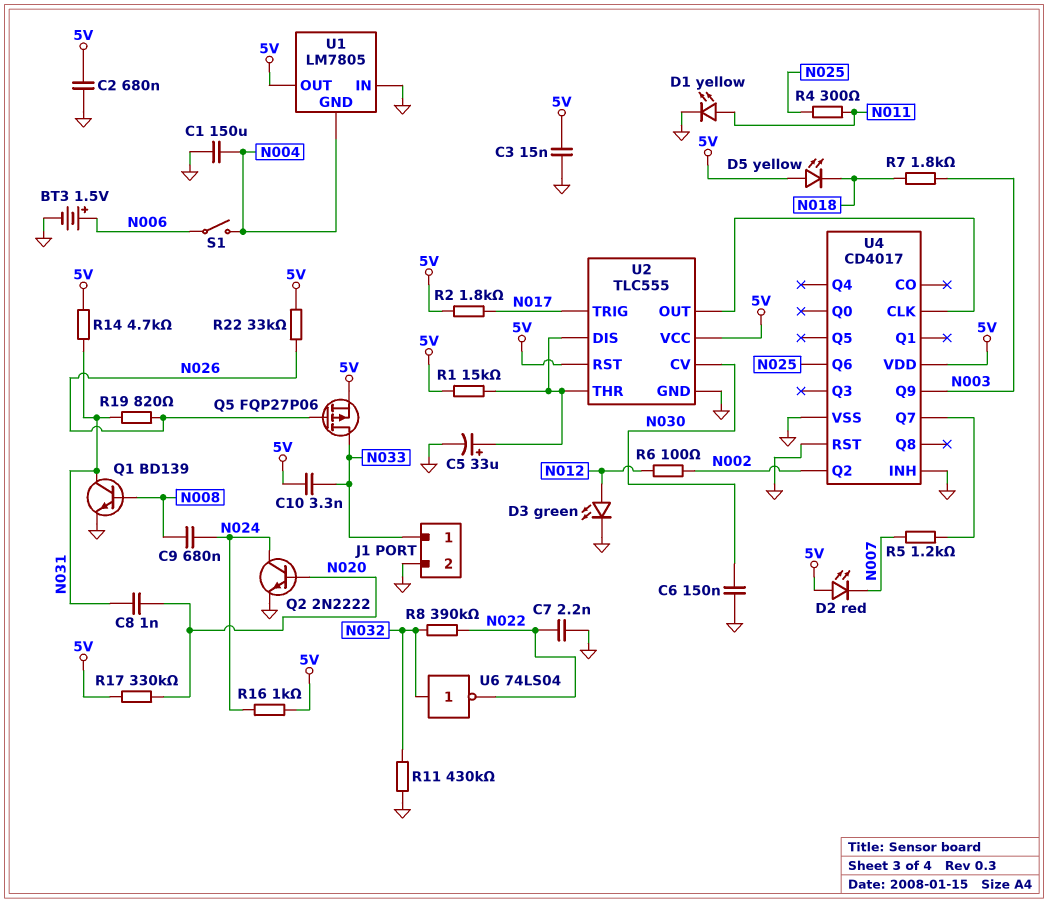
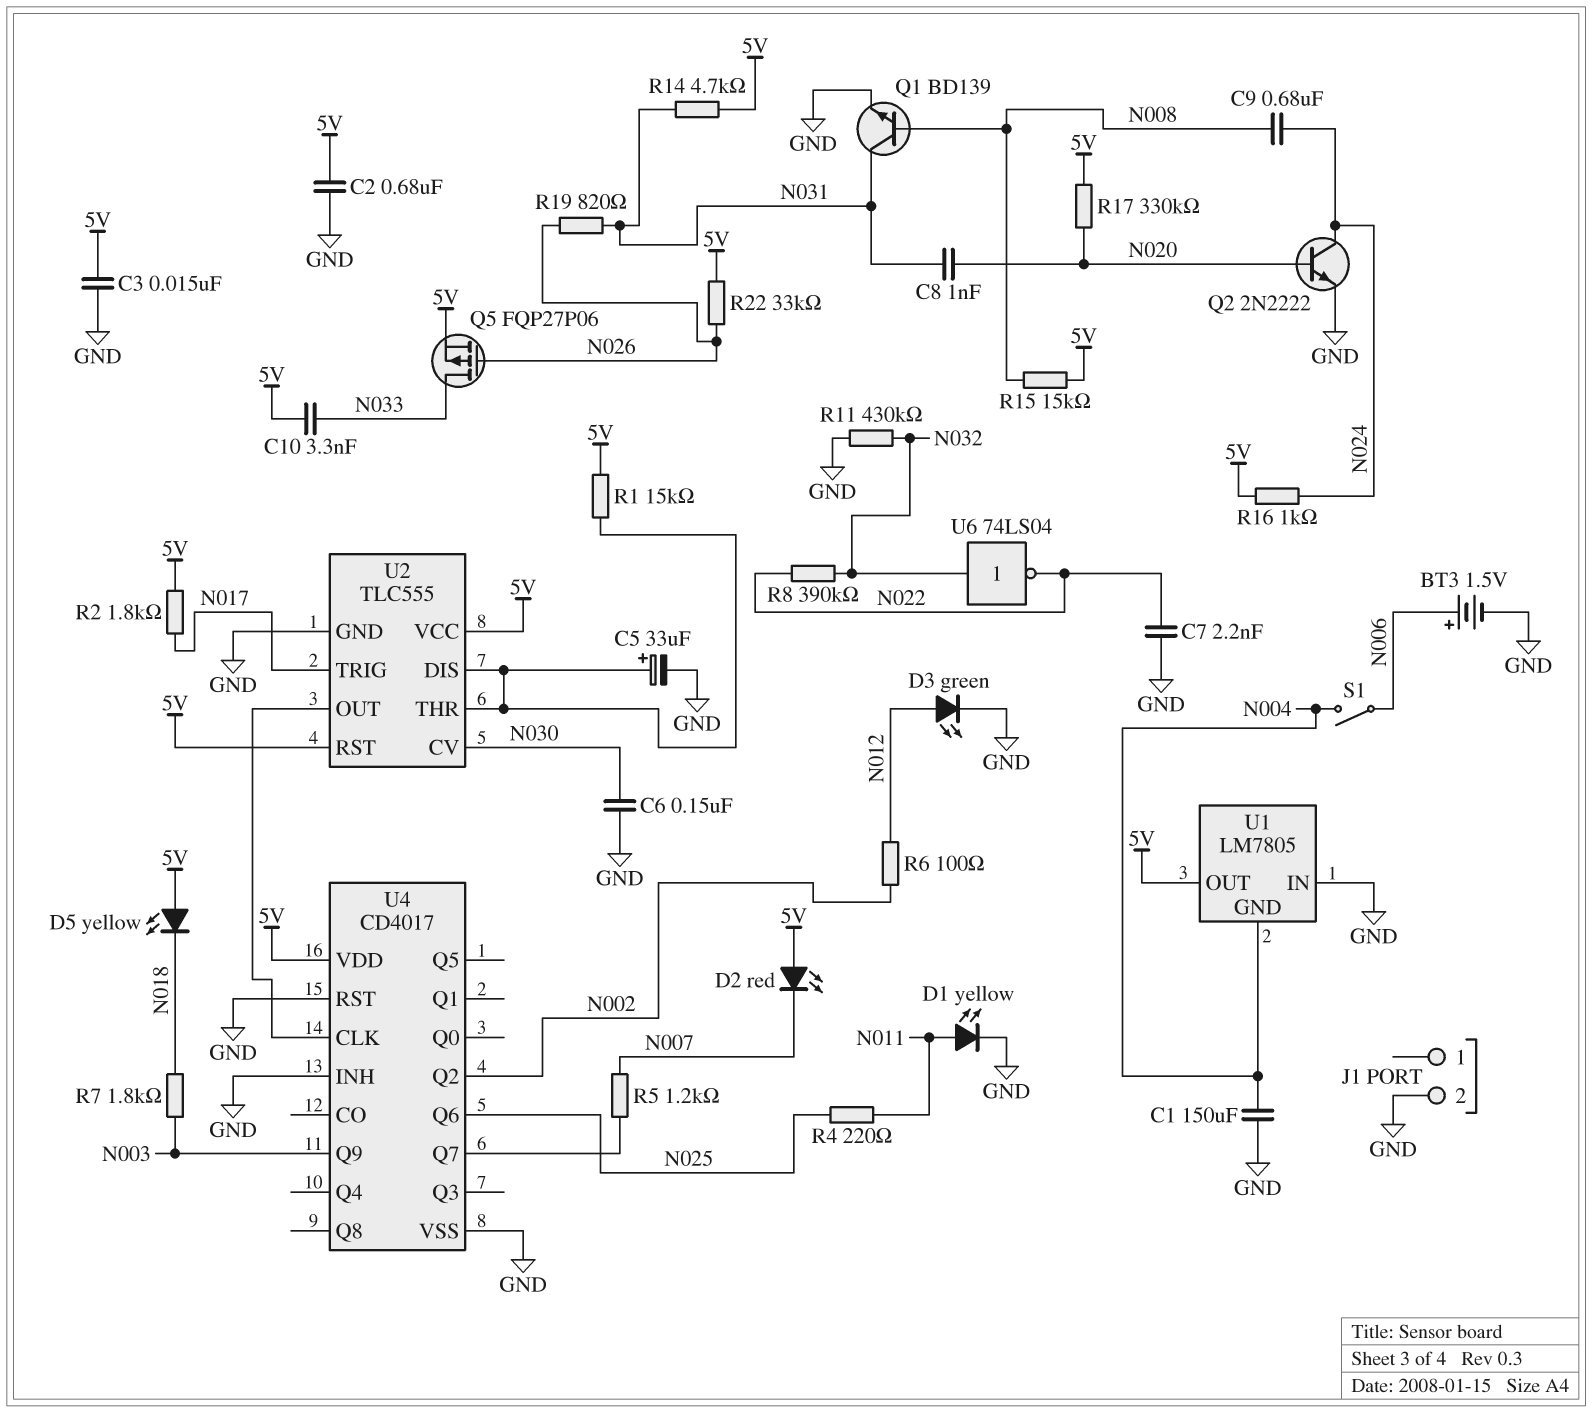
J1 pin 1: N033 -> none
R4: 300 (N011, N025) -> 220 (N011, N025)
R15: none -> 15k (5V, N008)

